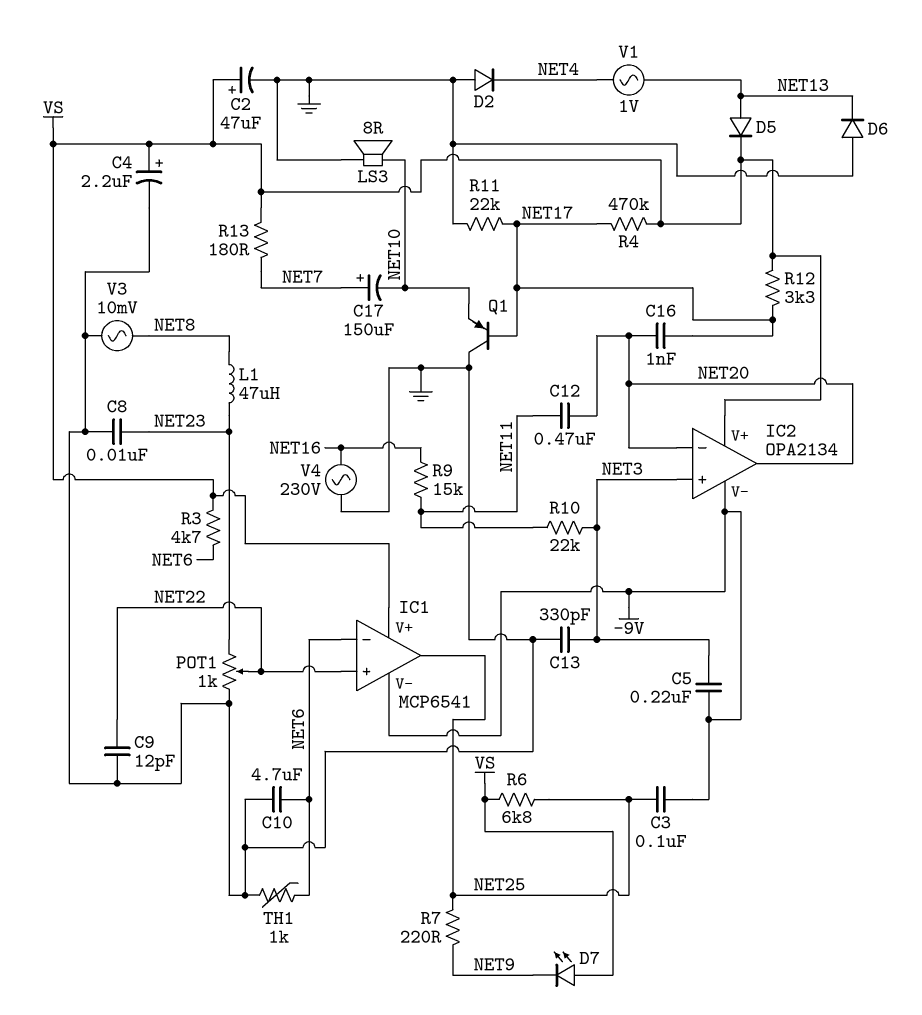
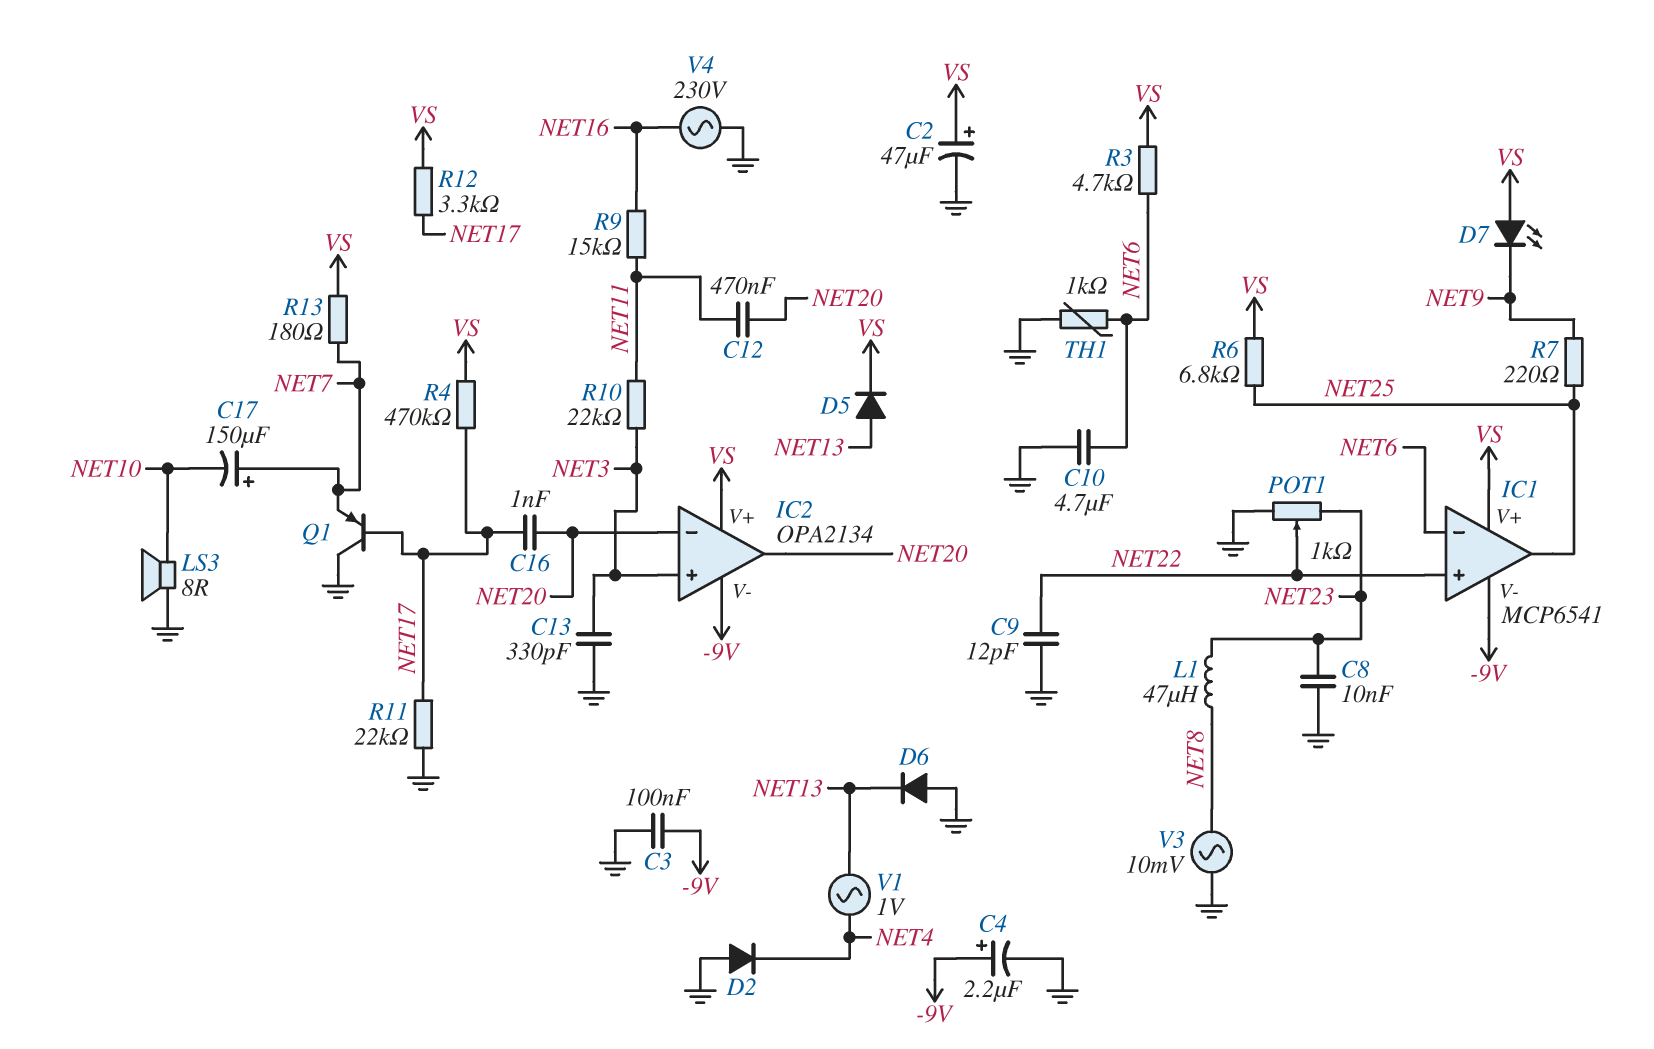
C3: 100nF (-9V, NET25) -> 100nF (-9V, GND)
C4: 2.2uF (plus VS, minus GND) -> 2.2uF (plus -9V, minus GND)
C5: 220nF (-9V, NET3) -> none
Q1: PNP (B NET17, C GND, E NET10) -> PNP (B NET17, C GND, E NET7)

